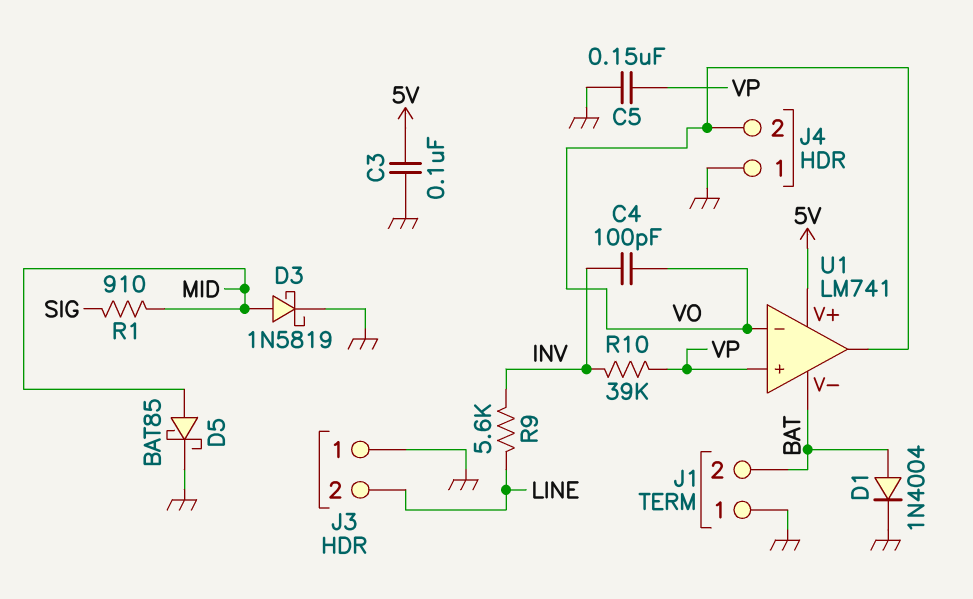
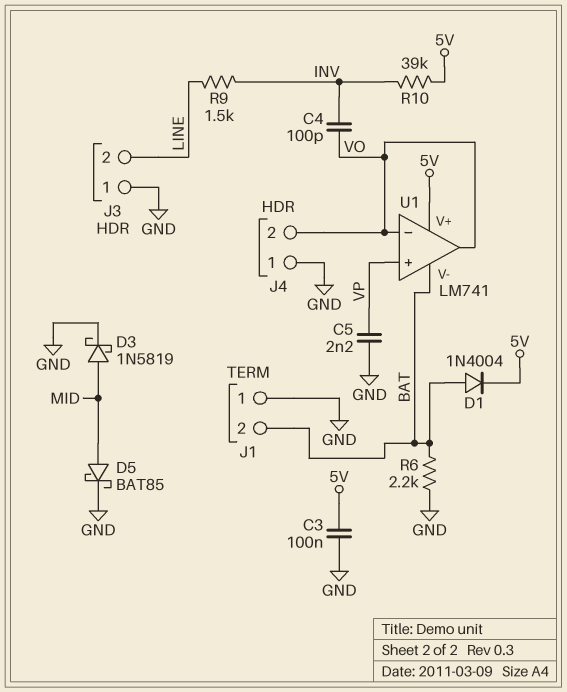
C5: 150nF (GND, VP) -> 2.2nF (GND, VP)
D1: diode 1N4004 (A BAT, K GND) -> diode 1N4004 (A BAT, K 5V)
R1: 910 (MID, SIG) -> none
R6: none -> 2.2k (BAT, GND)
R9: 5.6k (INV, LINE) -> 1.5k (INV, LINE)
R10: 39k (INV, VP) -> 39k (5V, INV)

